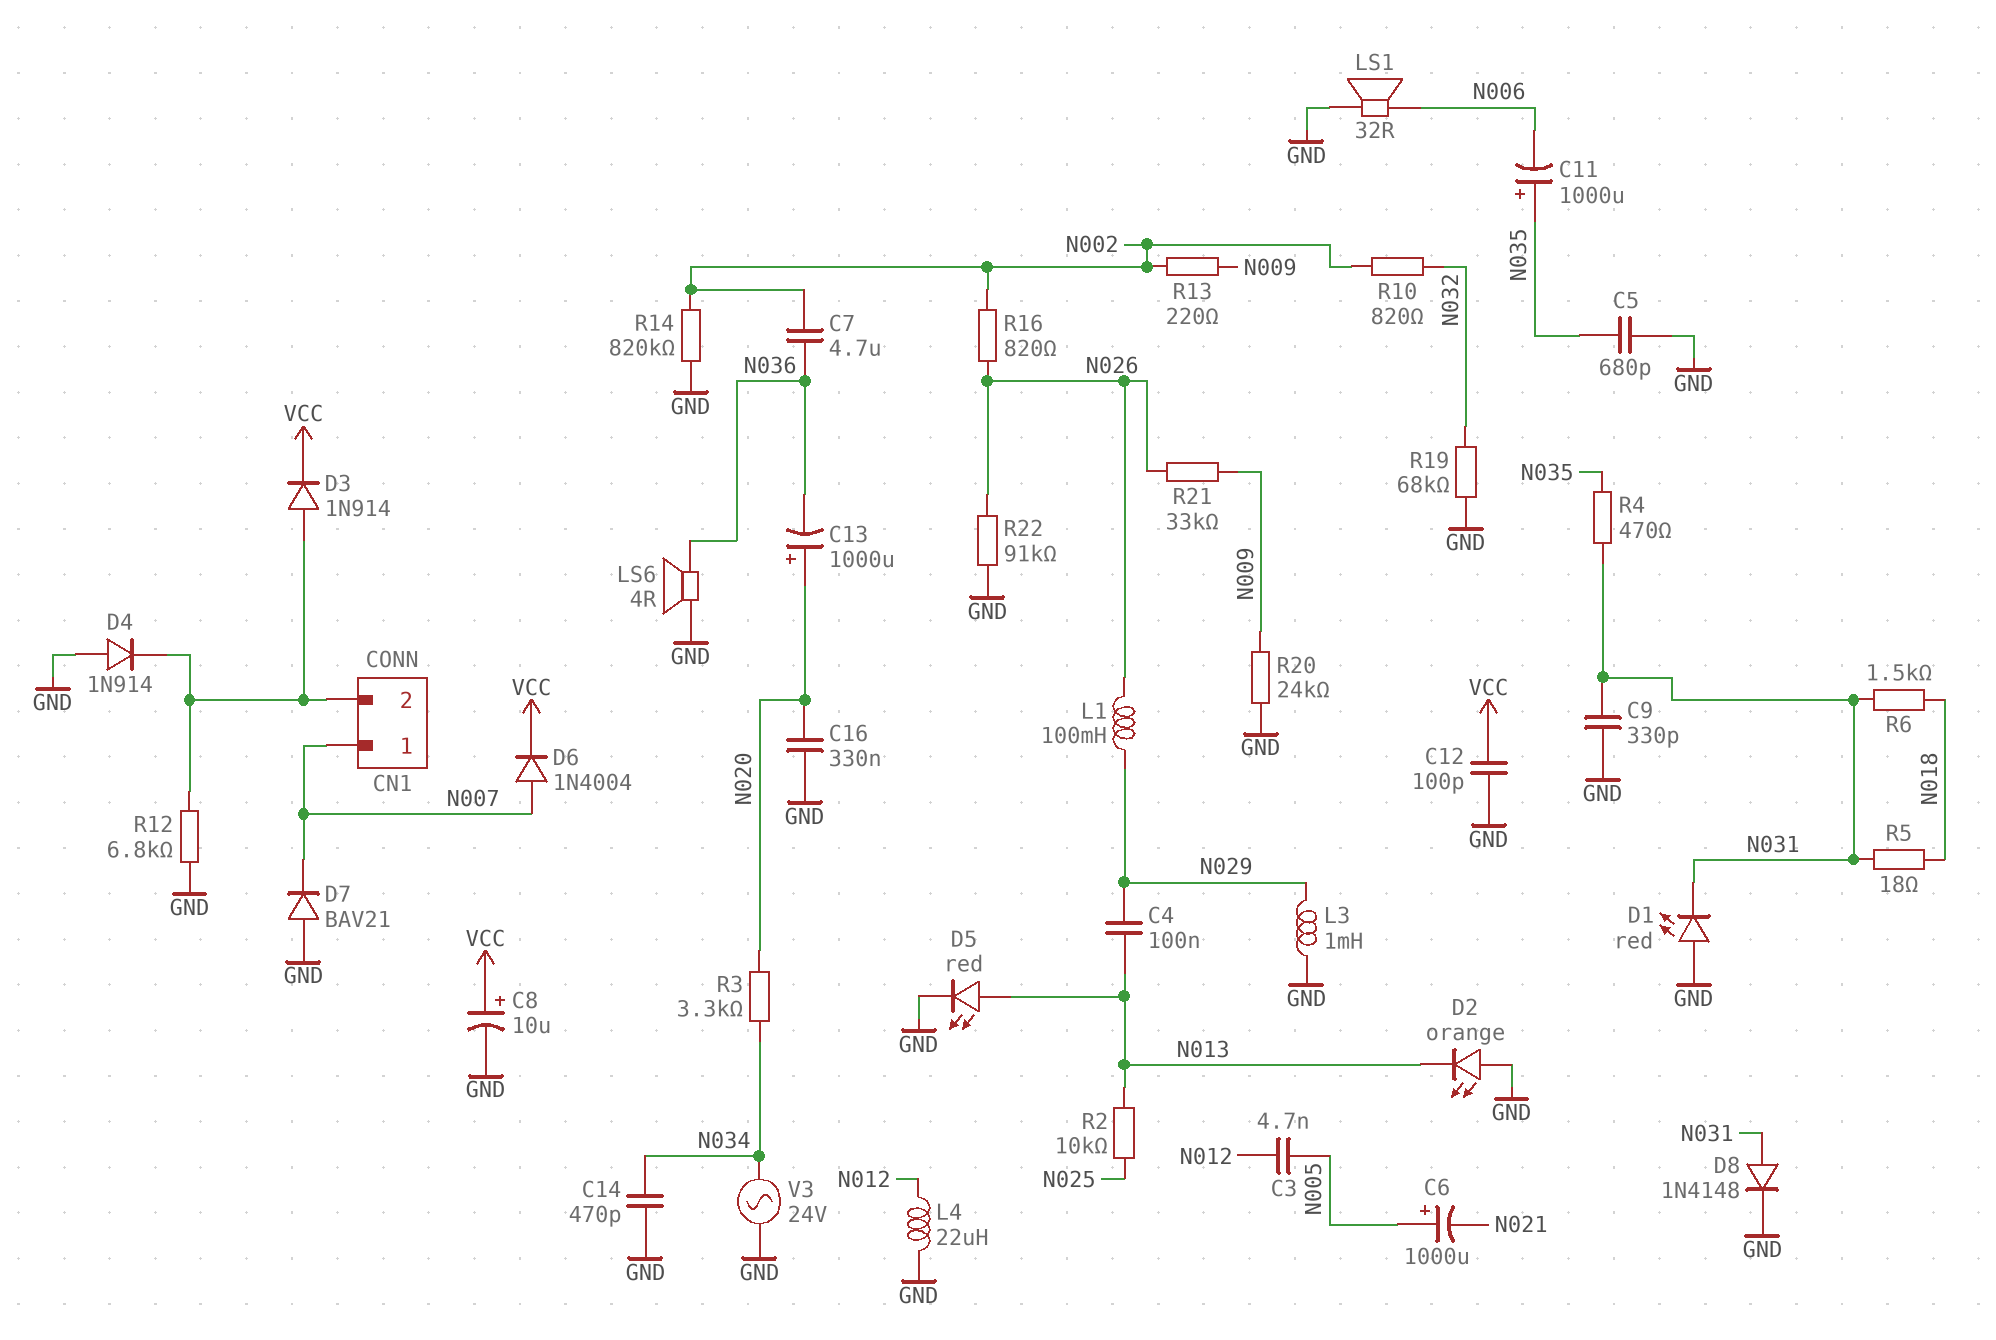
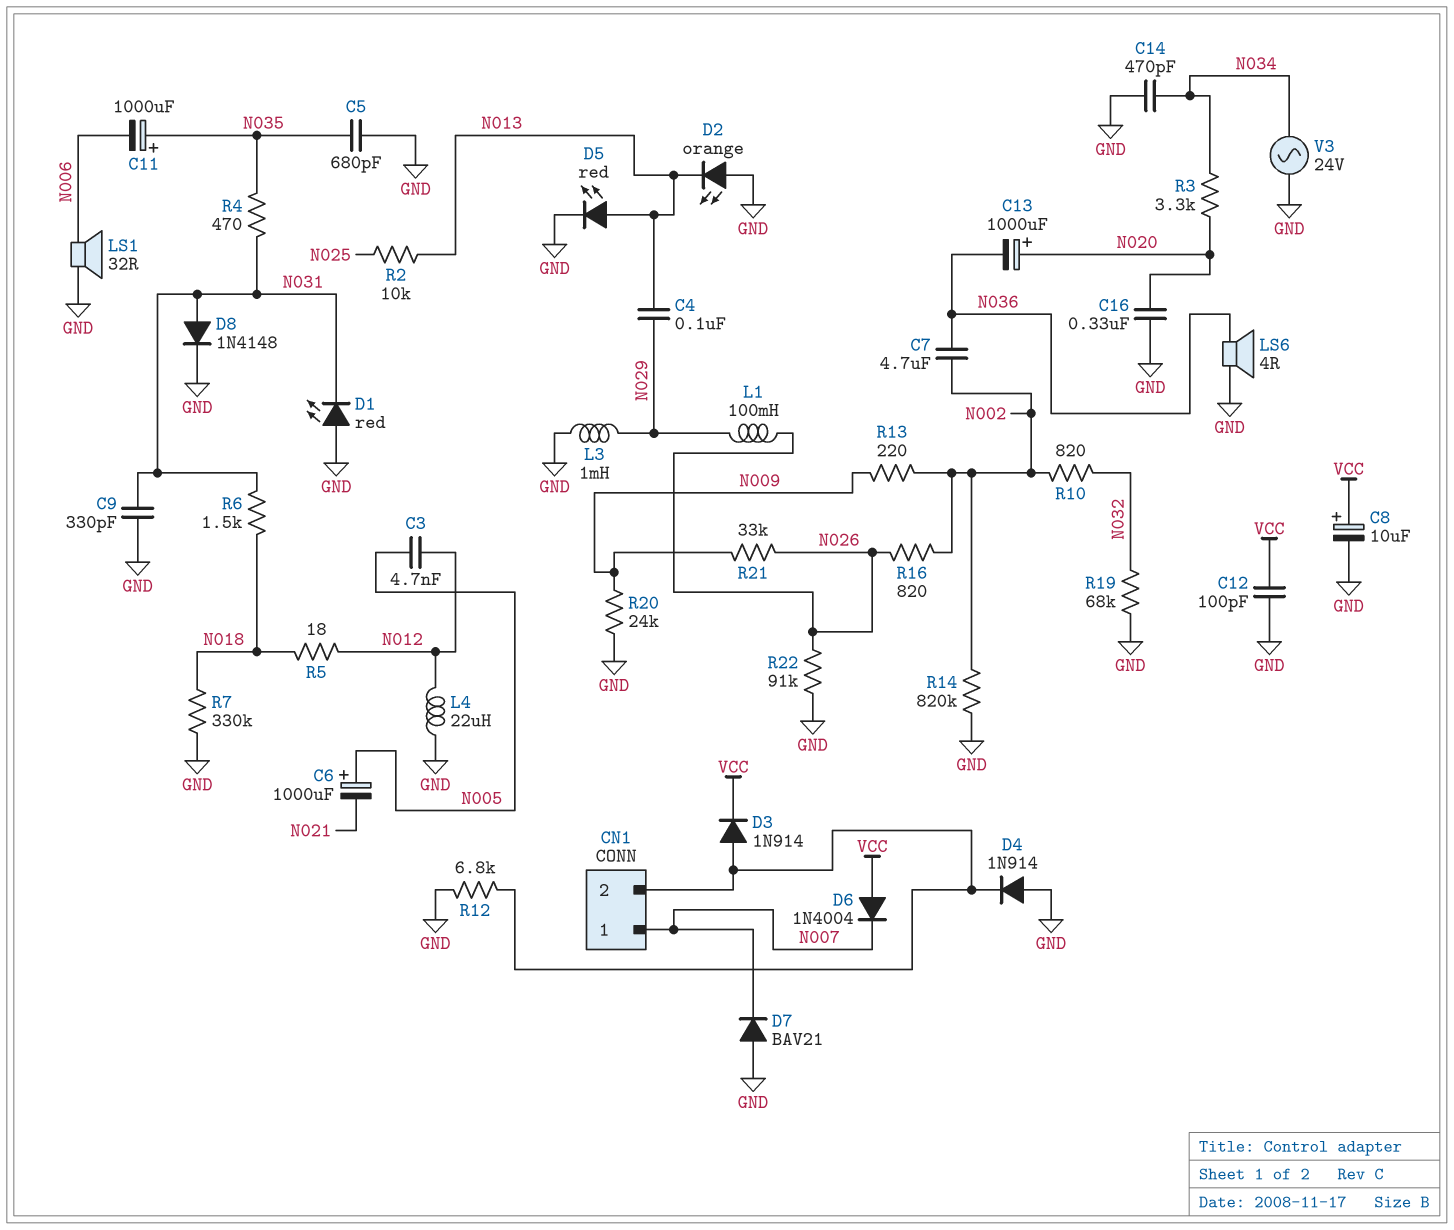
D6: diode 1N4004 (A N007, K VCC) -> diode 1N4004 (A VCC, K N007)
R5: 18 (N018, N031) -> 18 (N012, N018)
R7: none -> 330k (GND, N018)

